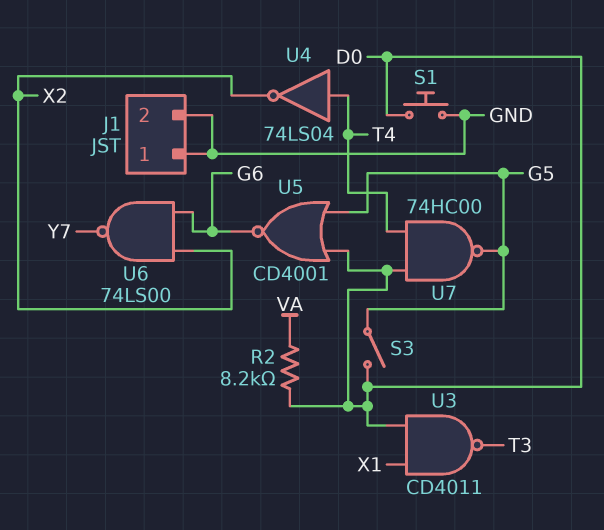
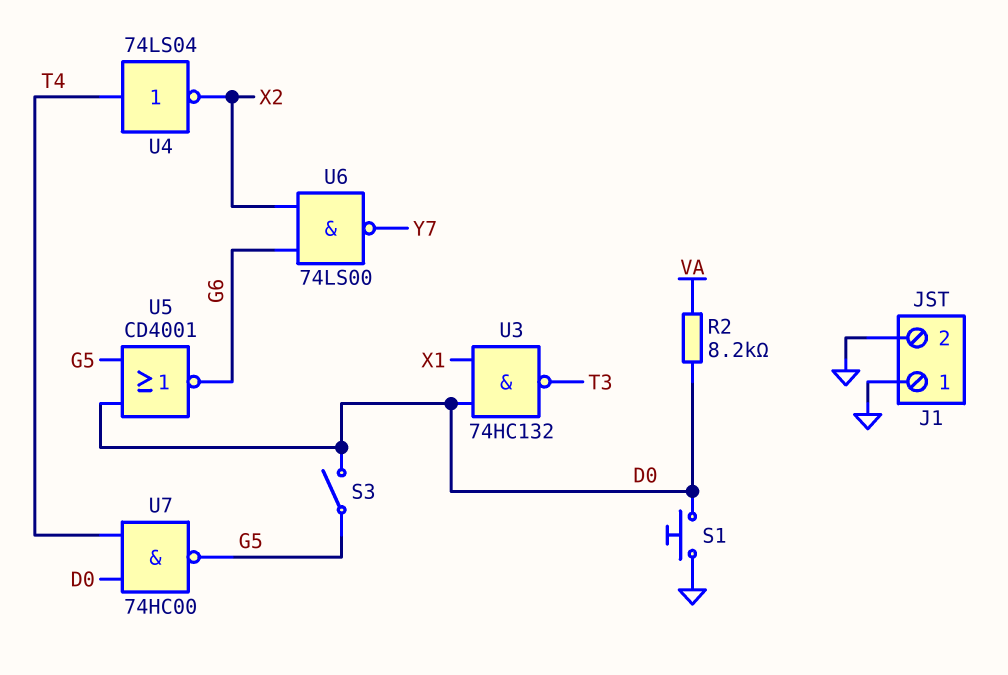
U3: NAND CD4011 (in D0, in X1, out T3) -> NAND 74HC132 (in D0, in X1, out T3)

